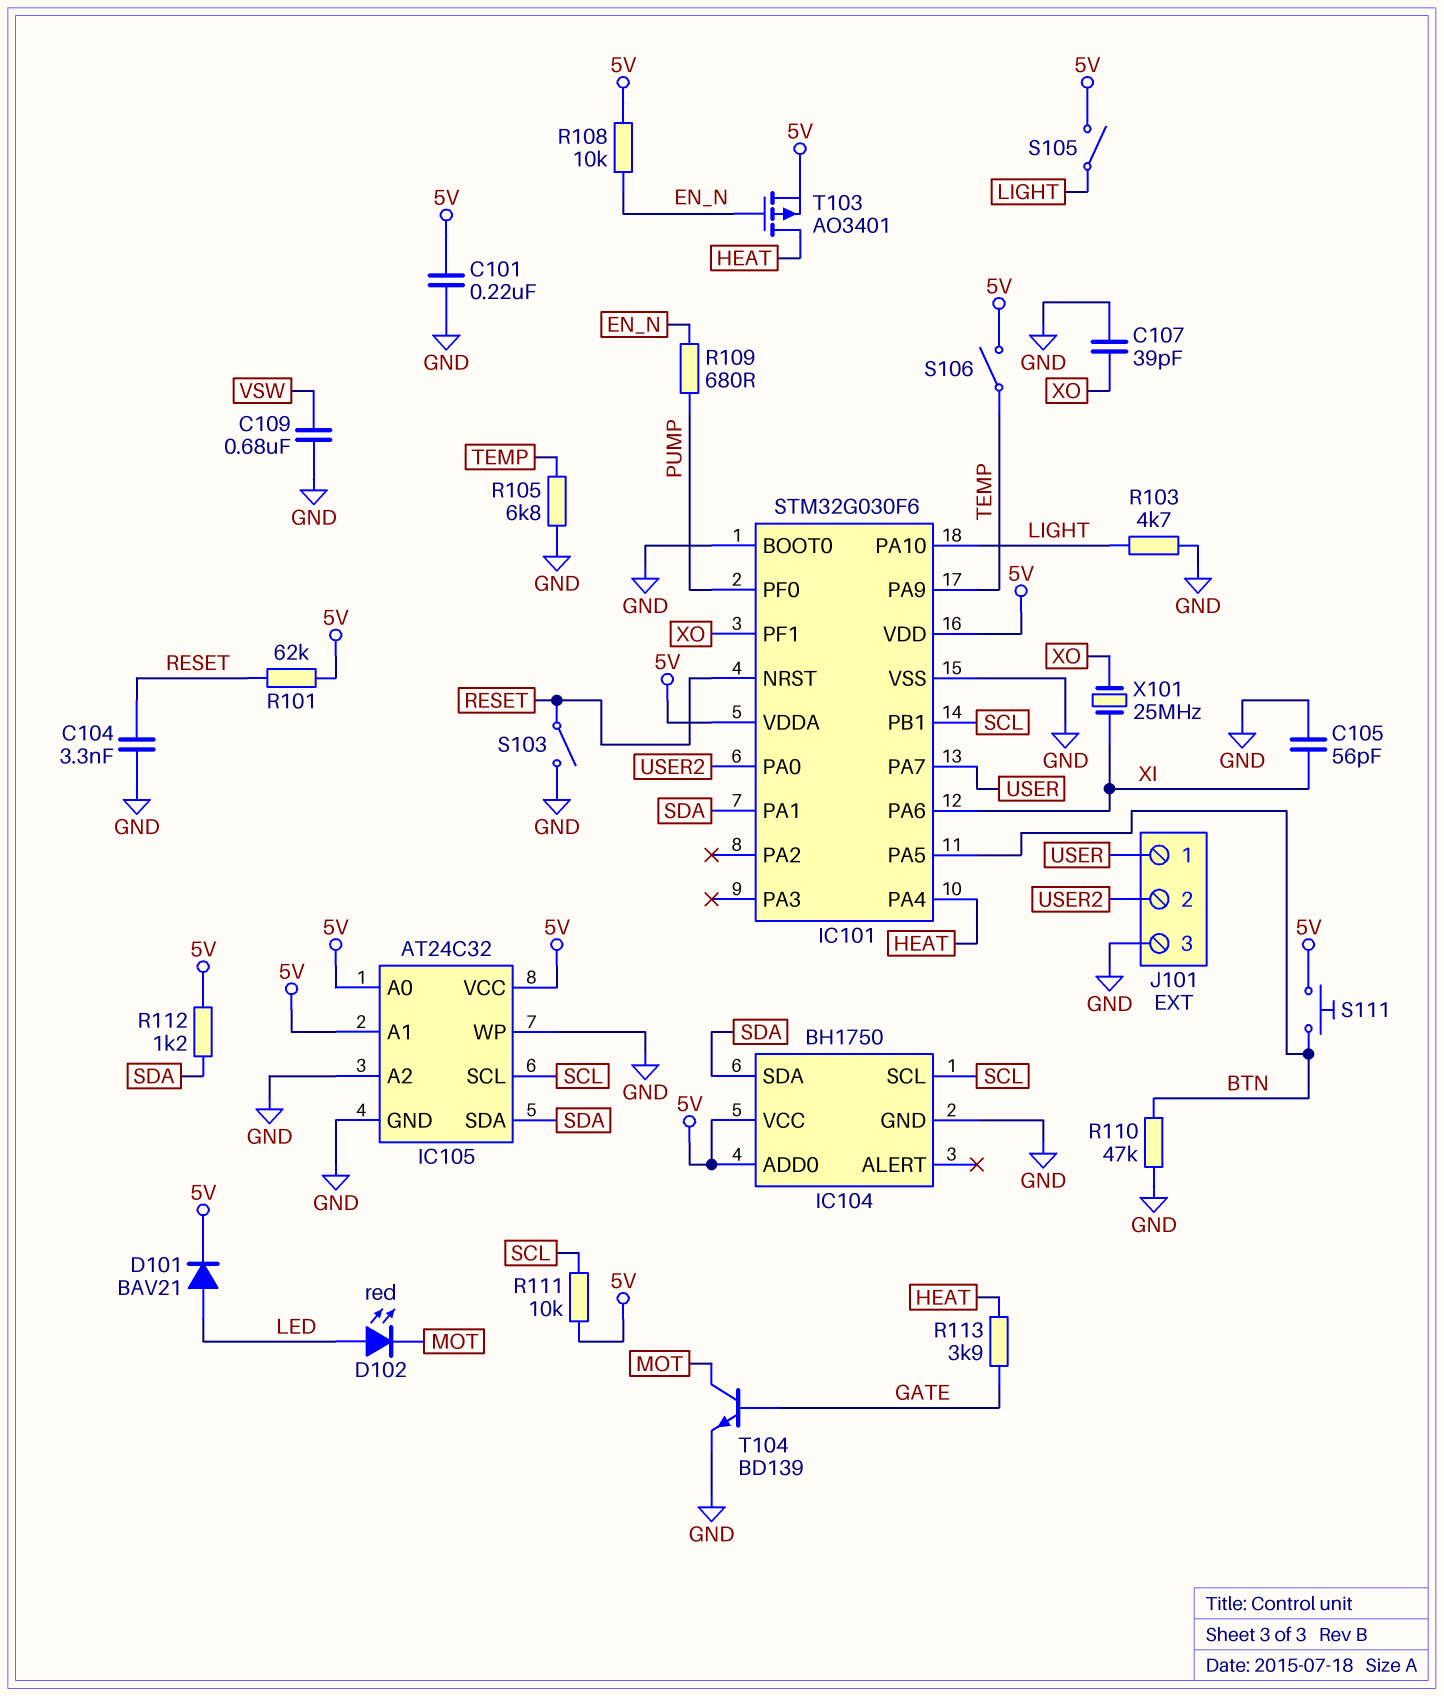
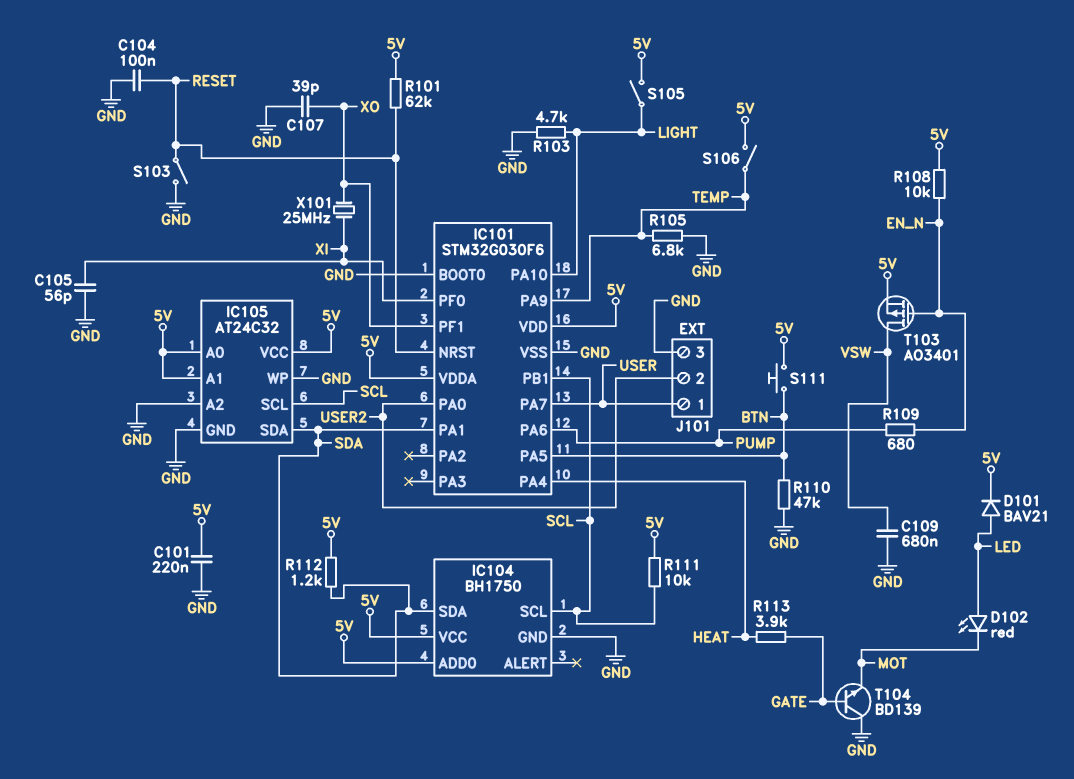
C104: 3.3nF (GND, RESET) -> 100nF (GND, RESET)
IC101 pin PA6: XI -> PUMP
IC101 pin PF0: PUMP -> XI
T103: PMOS AO3401 (G EN_N, D HEAT, S 5V) -> PMOS AO3401 (G EN_N, D VSW, S 5V)
T104: NPN BD139 (B GATE, C MOT, E GND) -> NPN BD139 (B GATE, C GND, E MOT)

